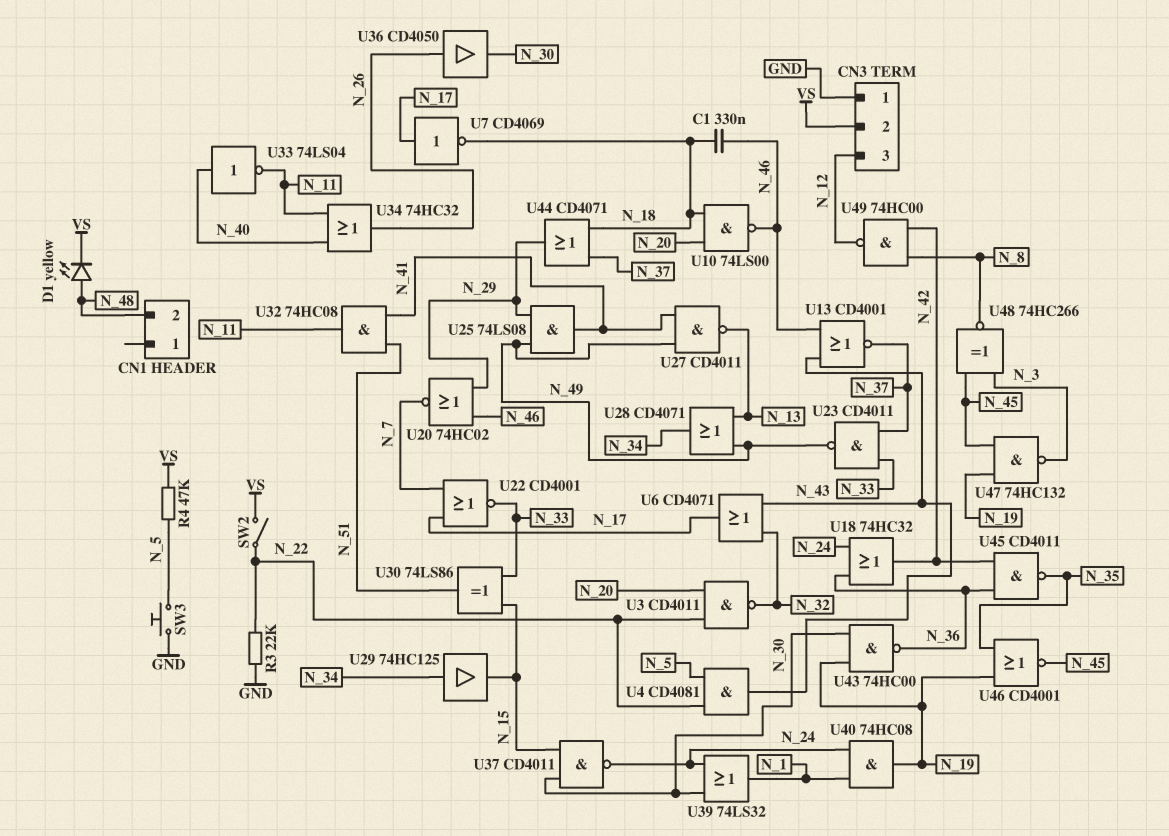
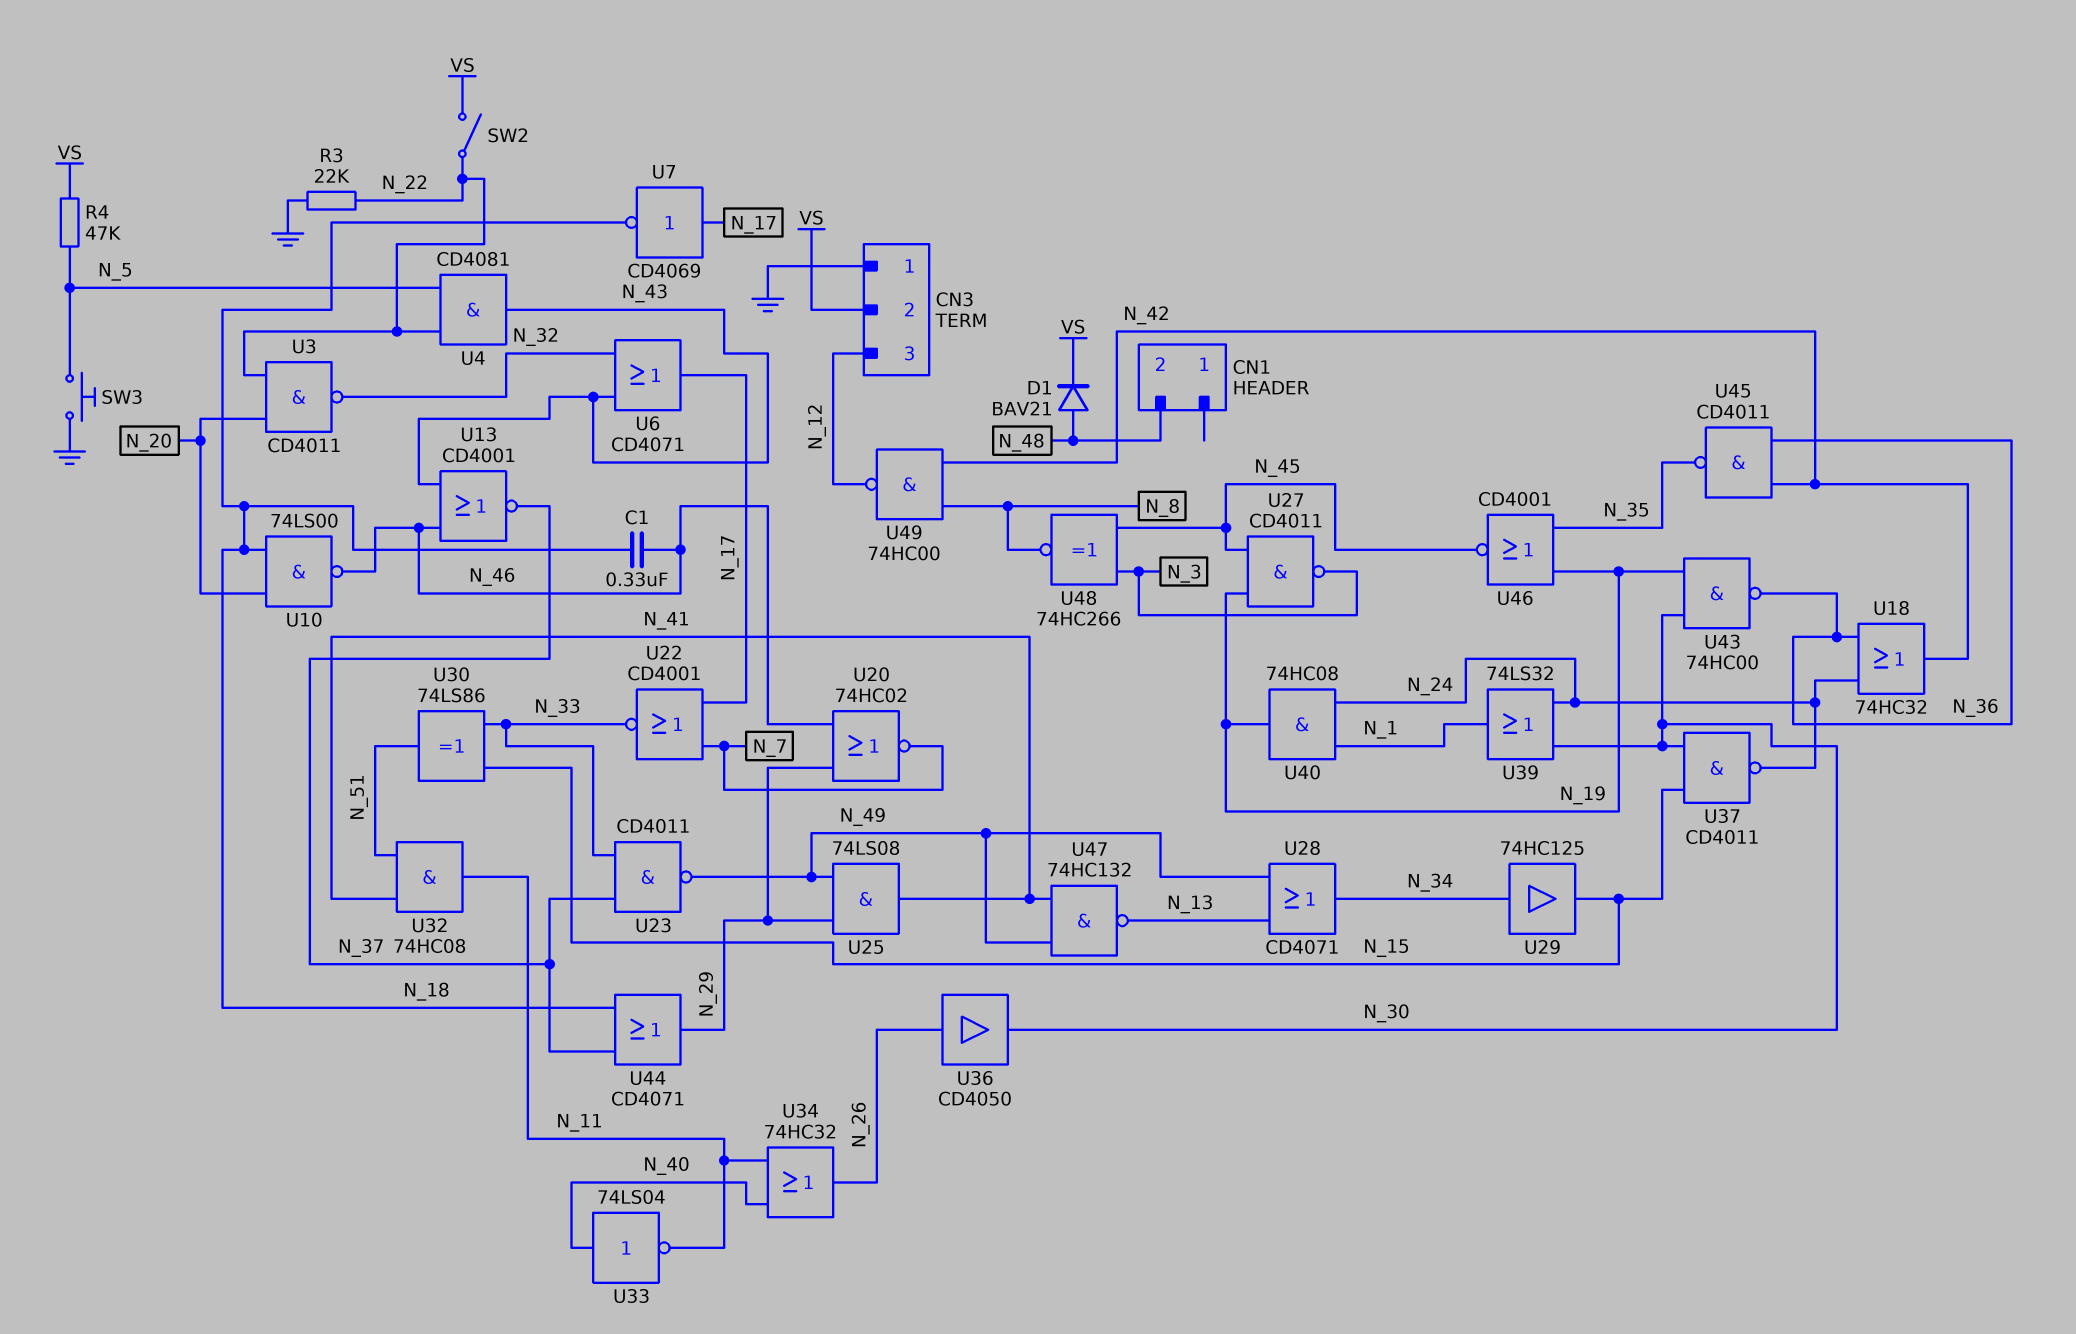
D1: LED yellow (A N_48, K VS) -> diode BAV21 (A N_48, K VS)
U27: NAND CD4011 (in N_41, in N_49, out N_13) -> NAND CD4011 (in N_19, in N_45, out N_3)
U47: NAND 74HC132 (in N_19, in N_45, out N_3) -> NAND 74HC132 (in N_41, in N_49, out N_13)

